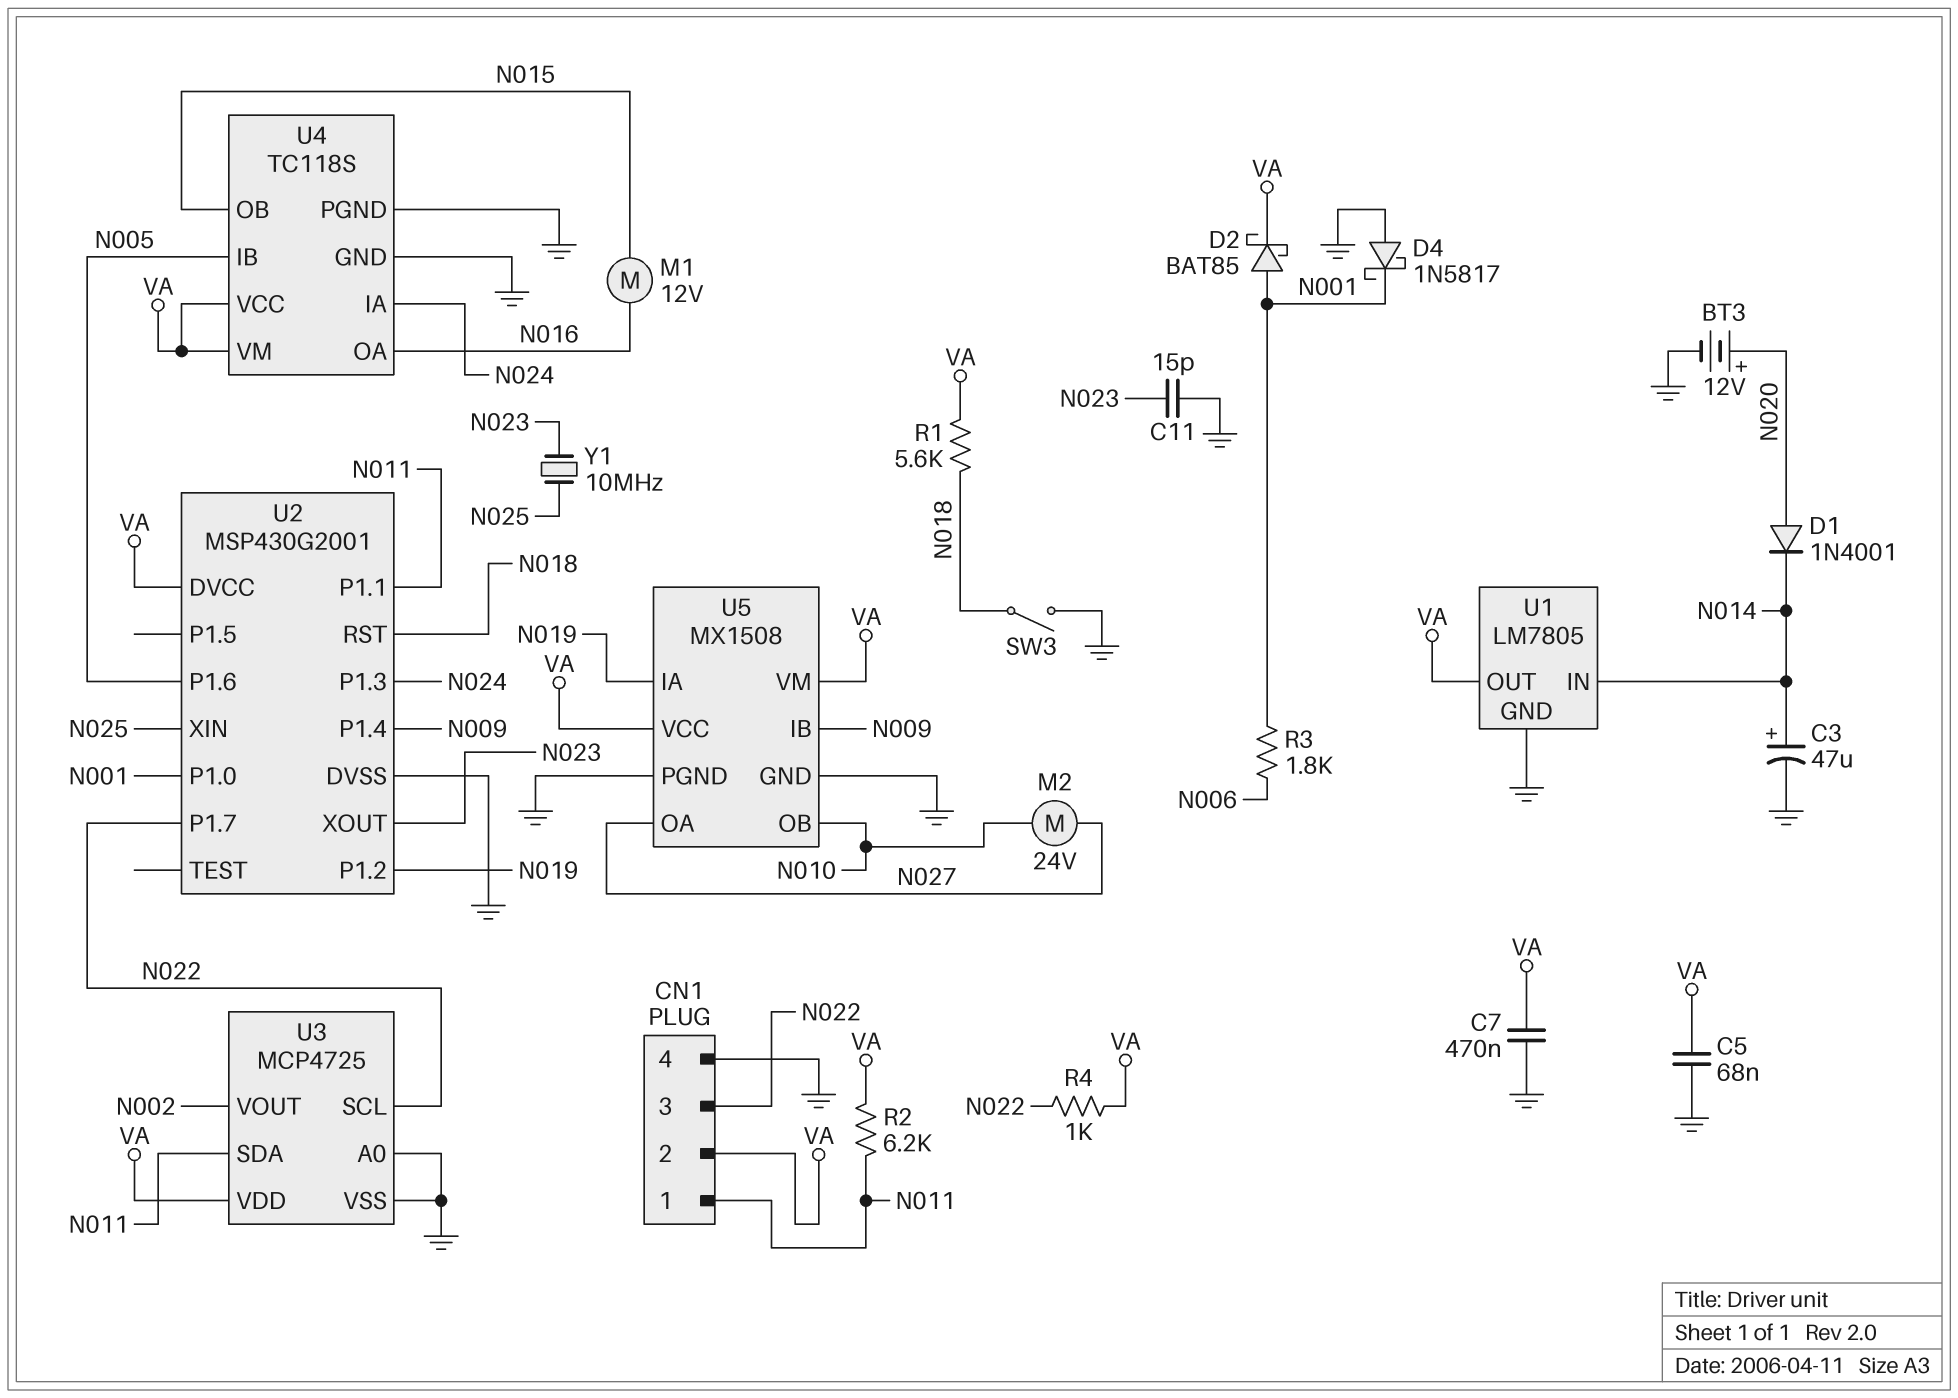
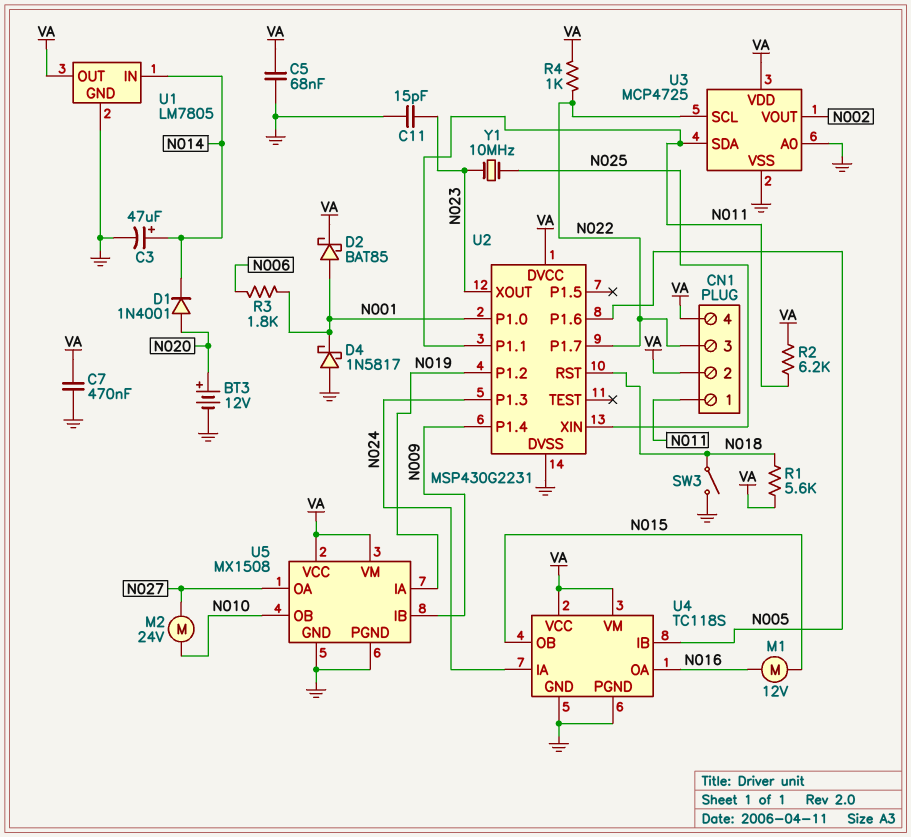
CN1 pin 4: GND -> VA
U2: MSP430G2001 -> MSP430G2231

